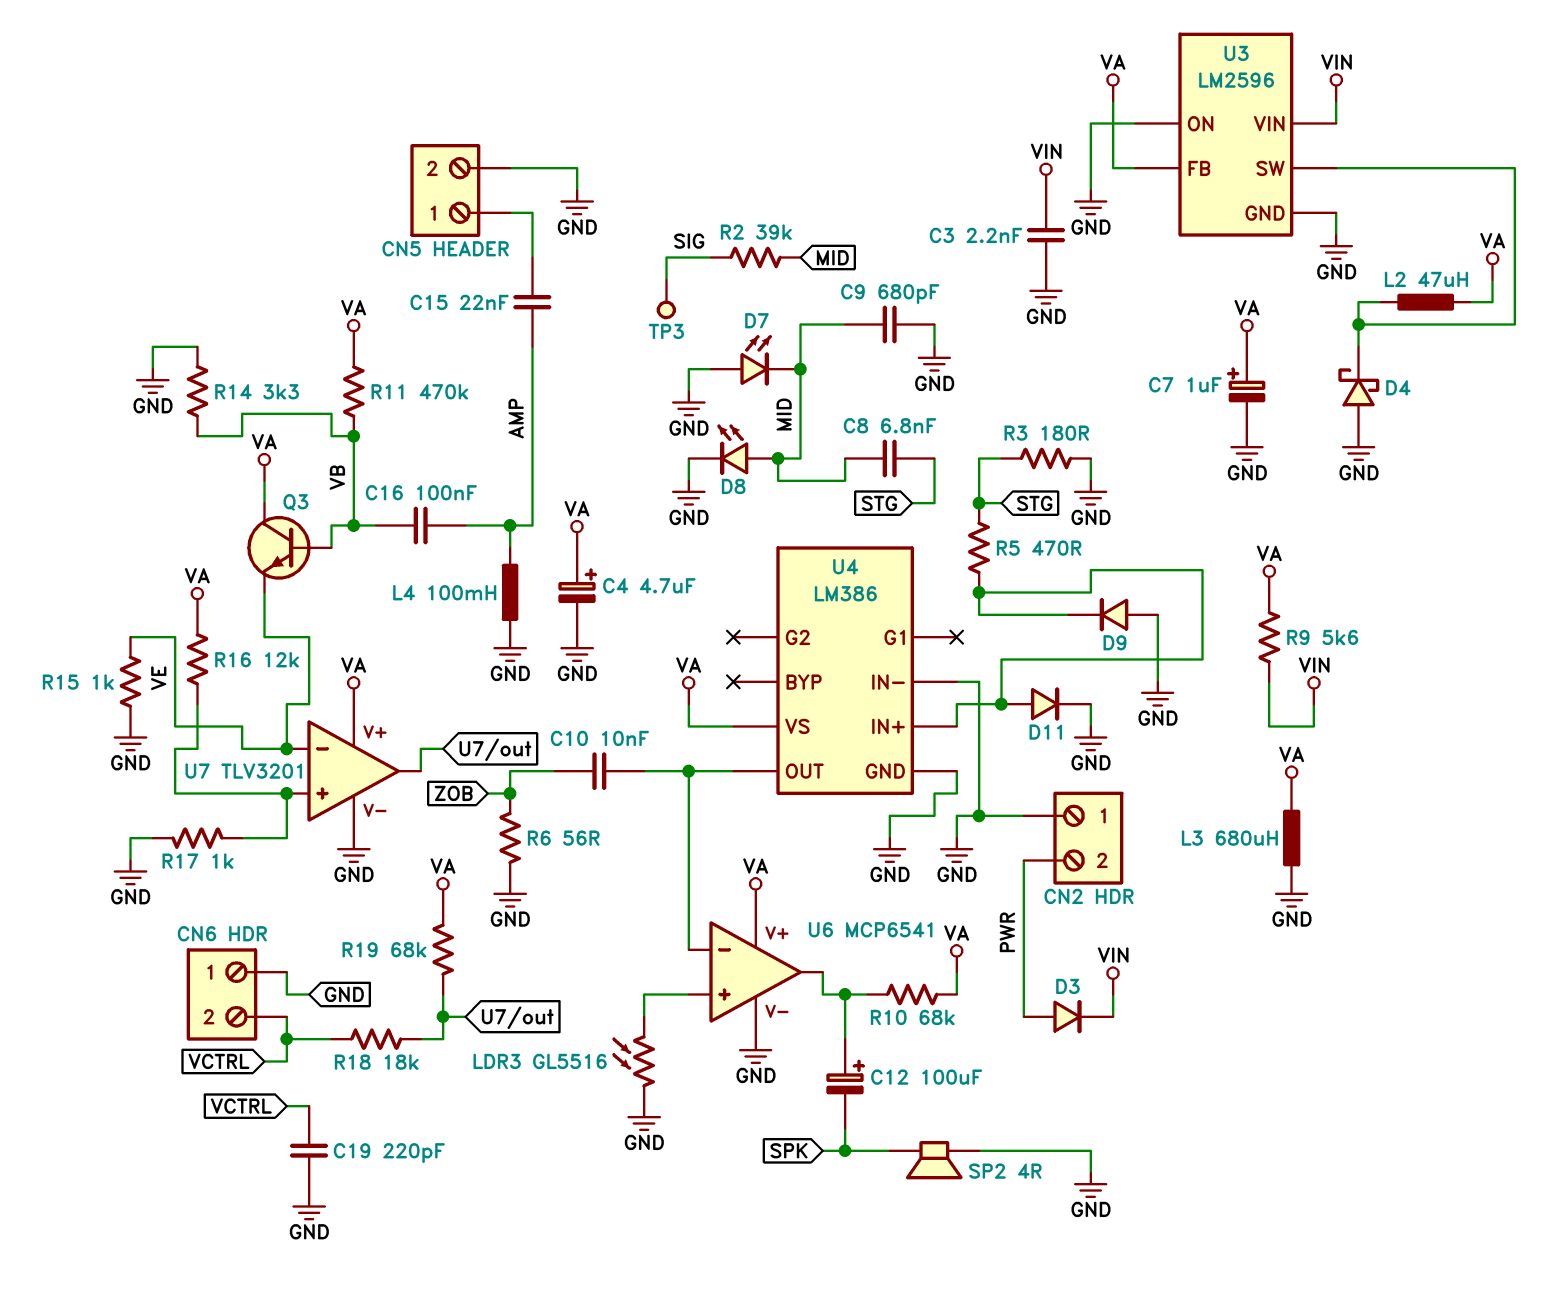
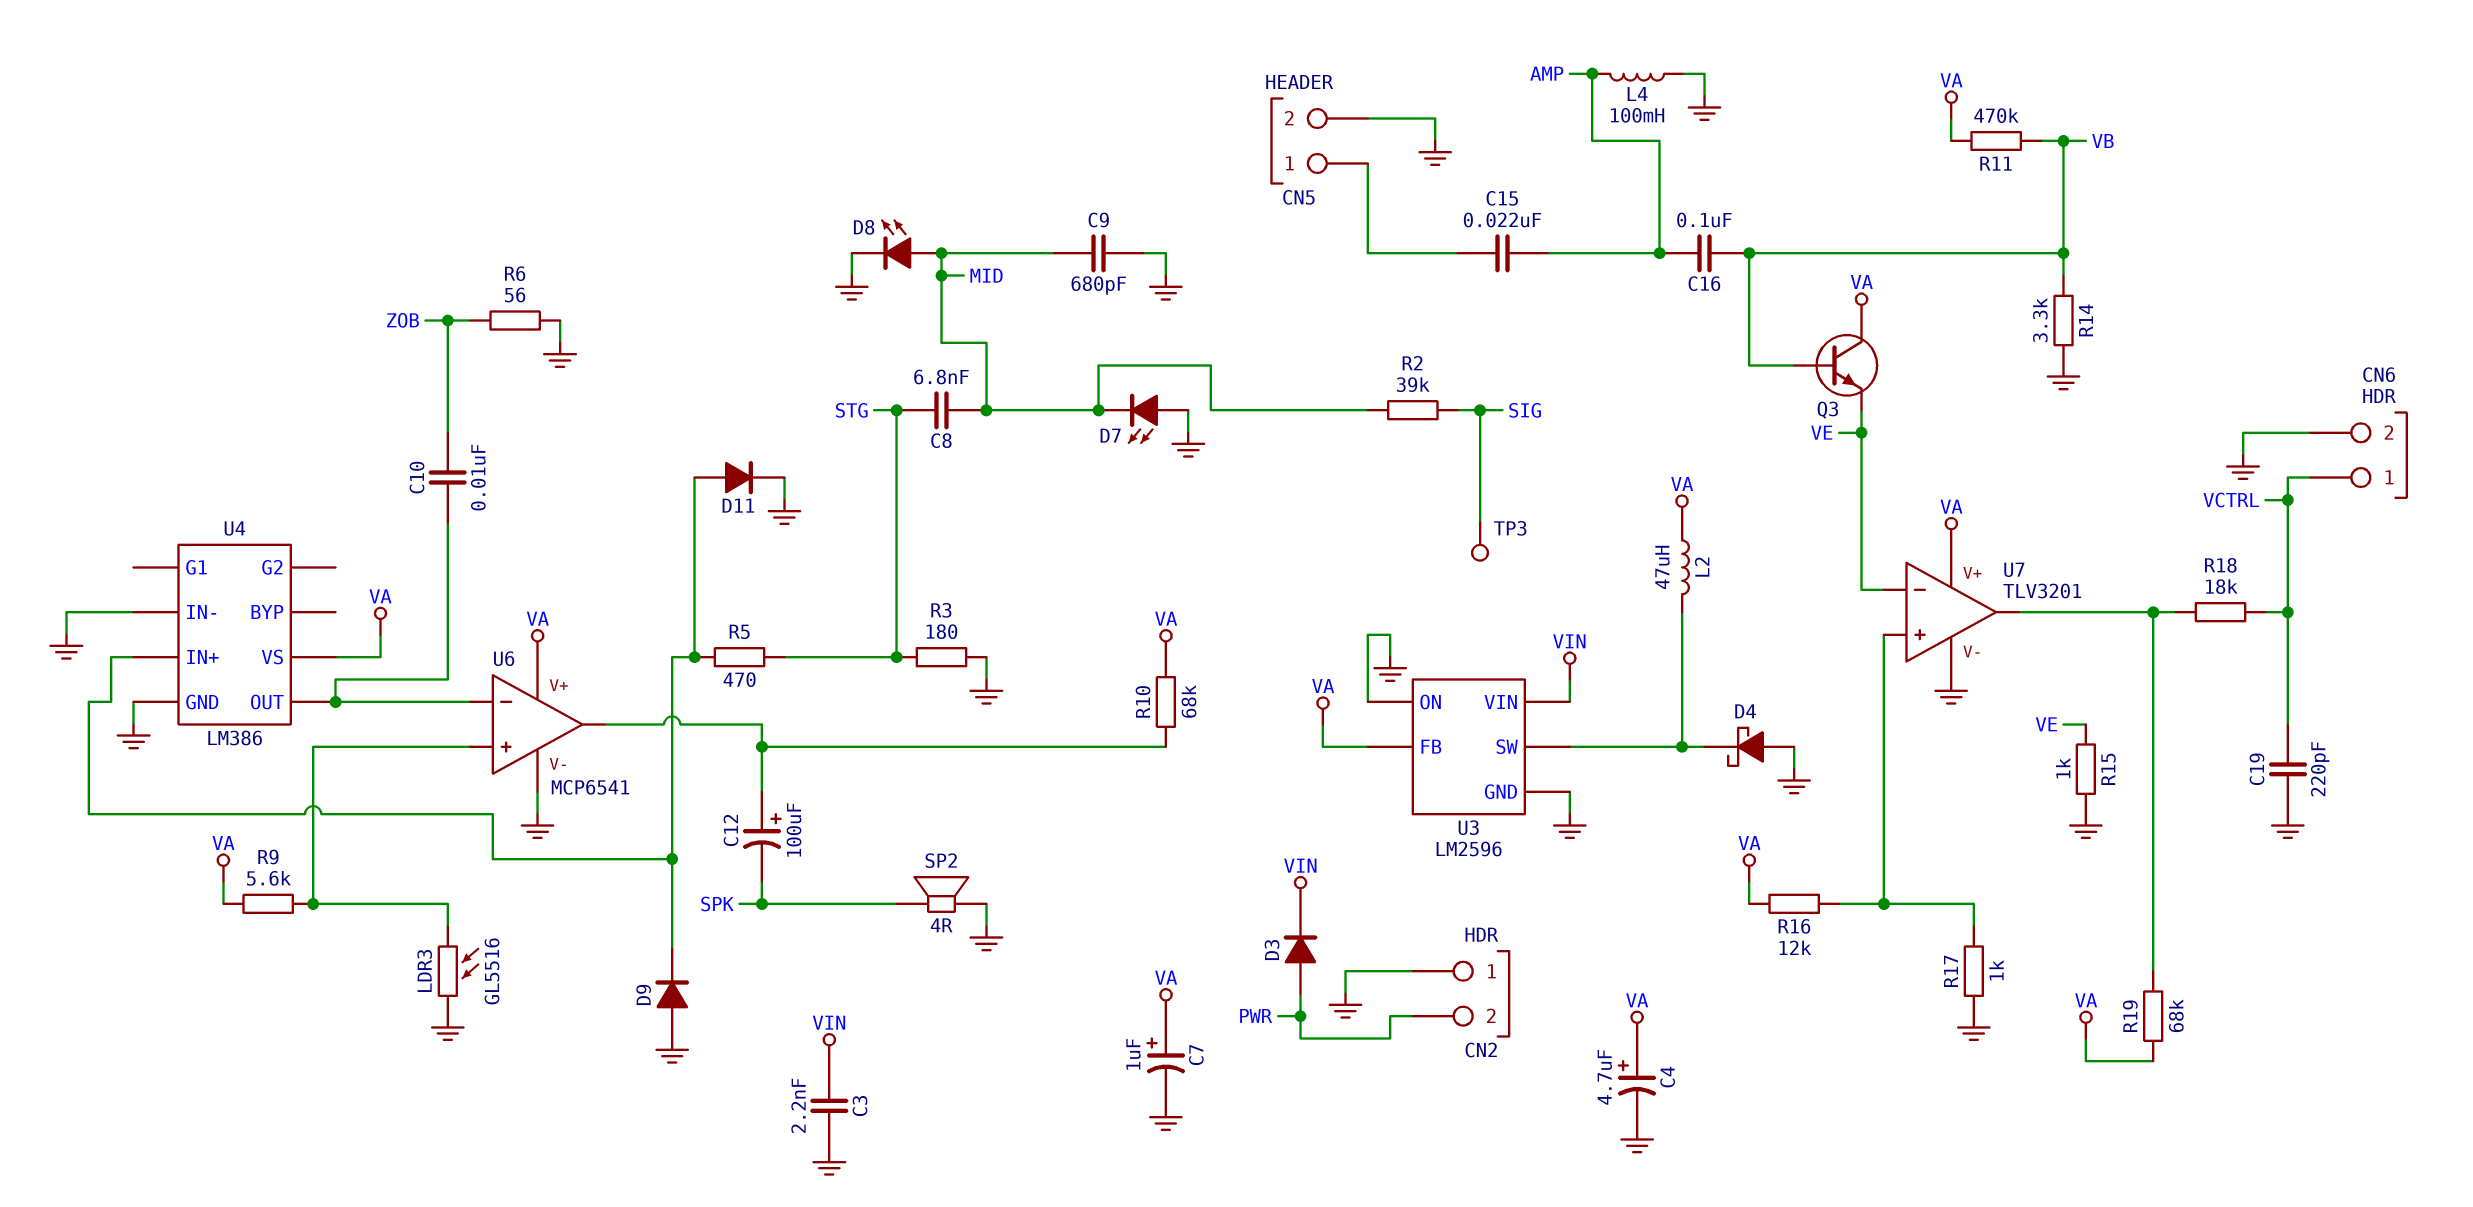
CN6 pin 1: GND -> VCTRL
CN6 pin 2: VCTRL -> GND
L3: 680uH (GND, VA) -> none
R9: 5.6k (VA, VIN) -> 5.6k (U6/in+, VA)

